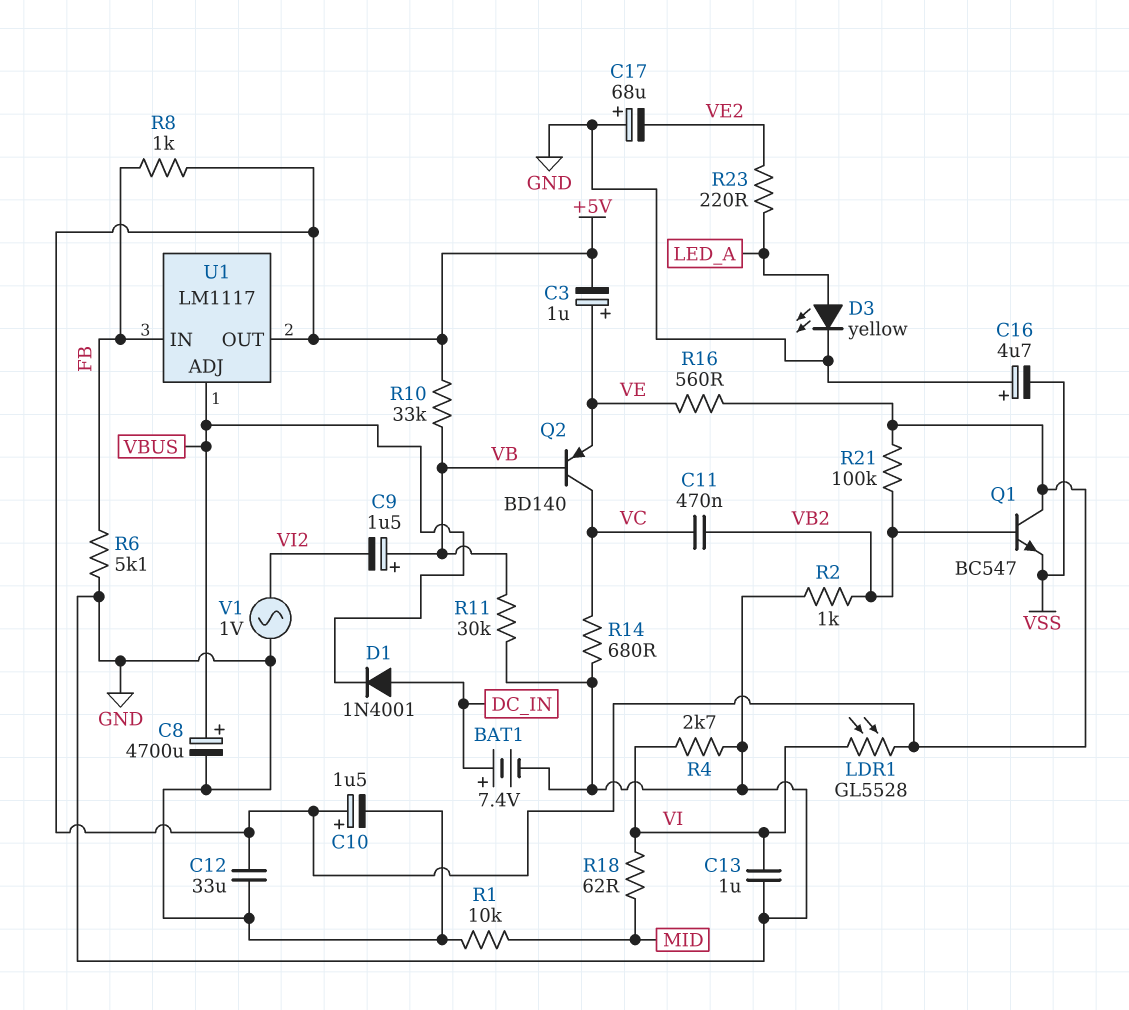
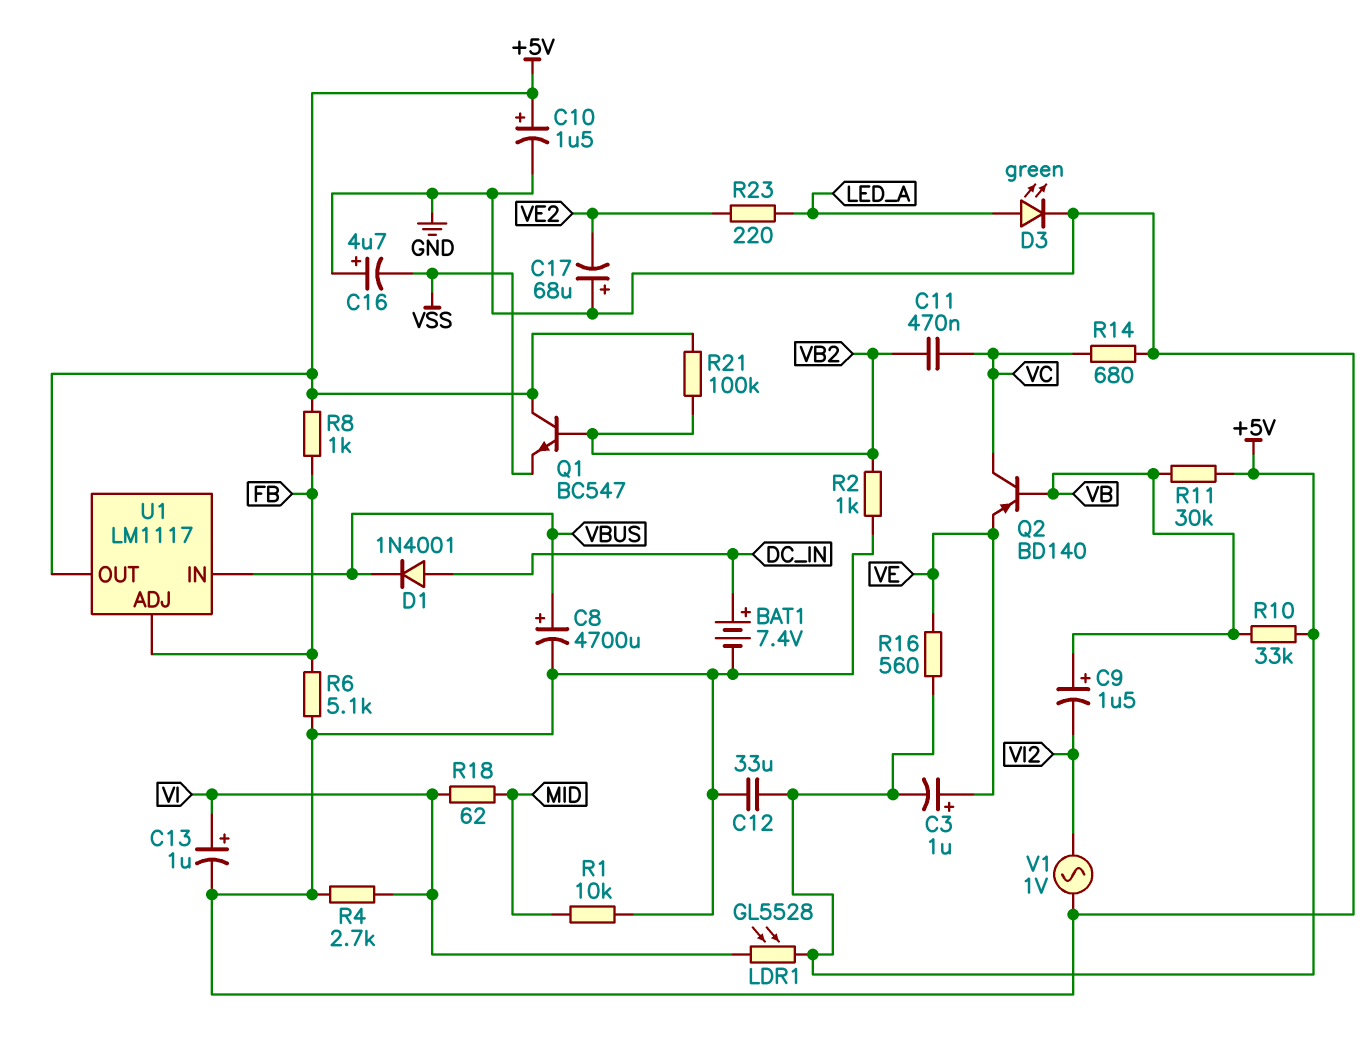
C13: 1uF (GND, VI) -> 1uF (plus VI, minus GND)
D3: LED yellow (A LED_A, K GND) -> LED green (A LED_A, K GND)
R11: 30k (GND, VB) -> 30k (+5V, VB)
U1 pin ADJ: VBUS -> FB
U1 pin IN: FB -> VBUS

